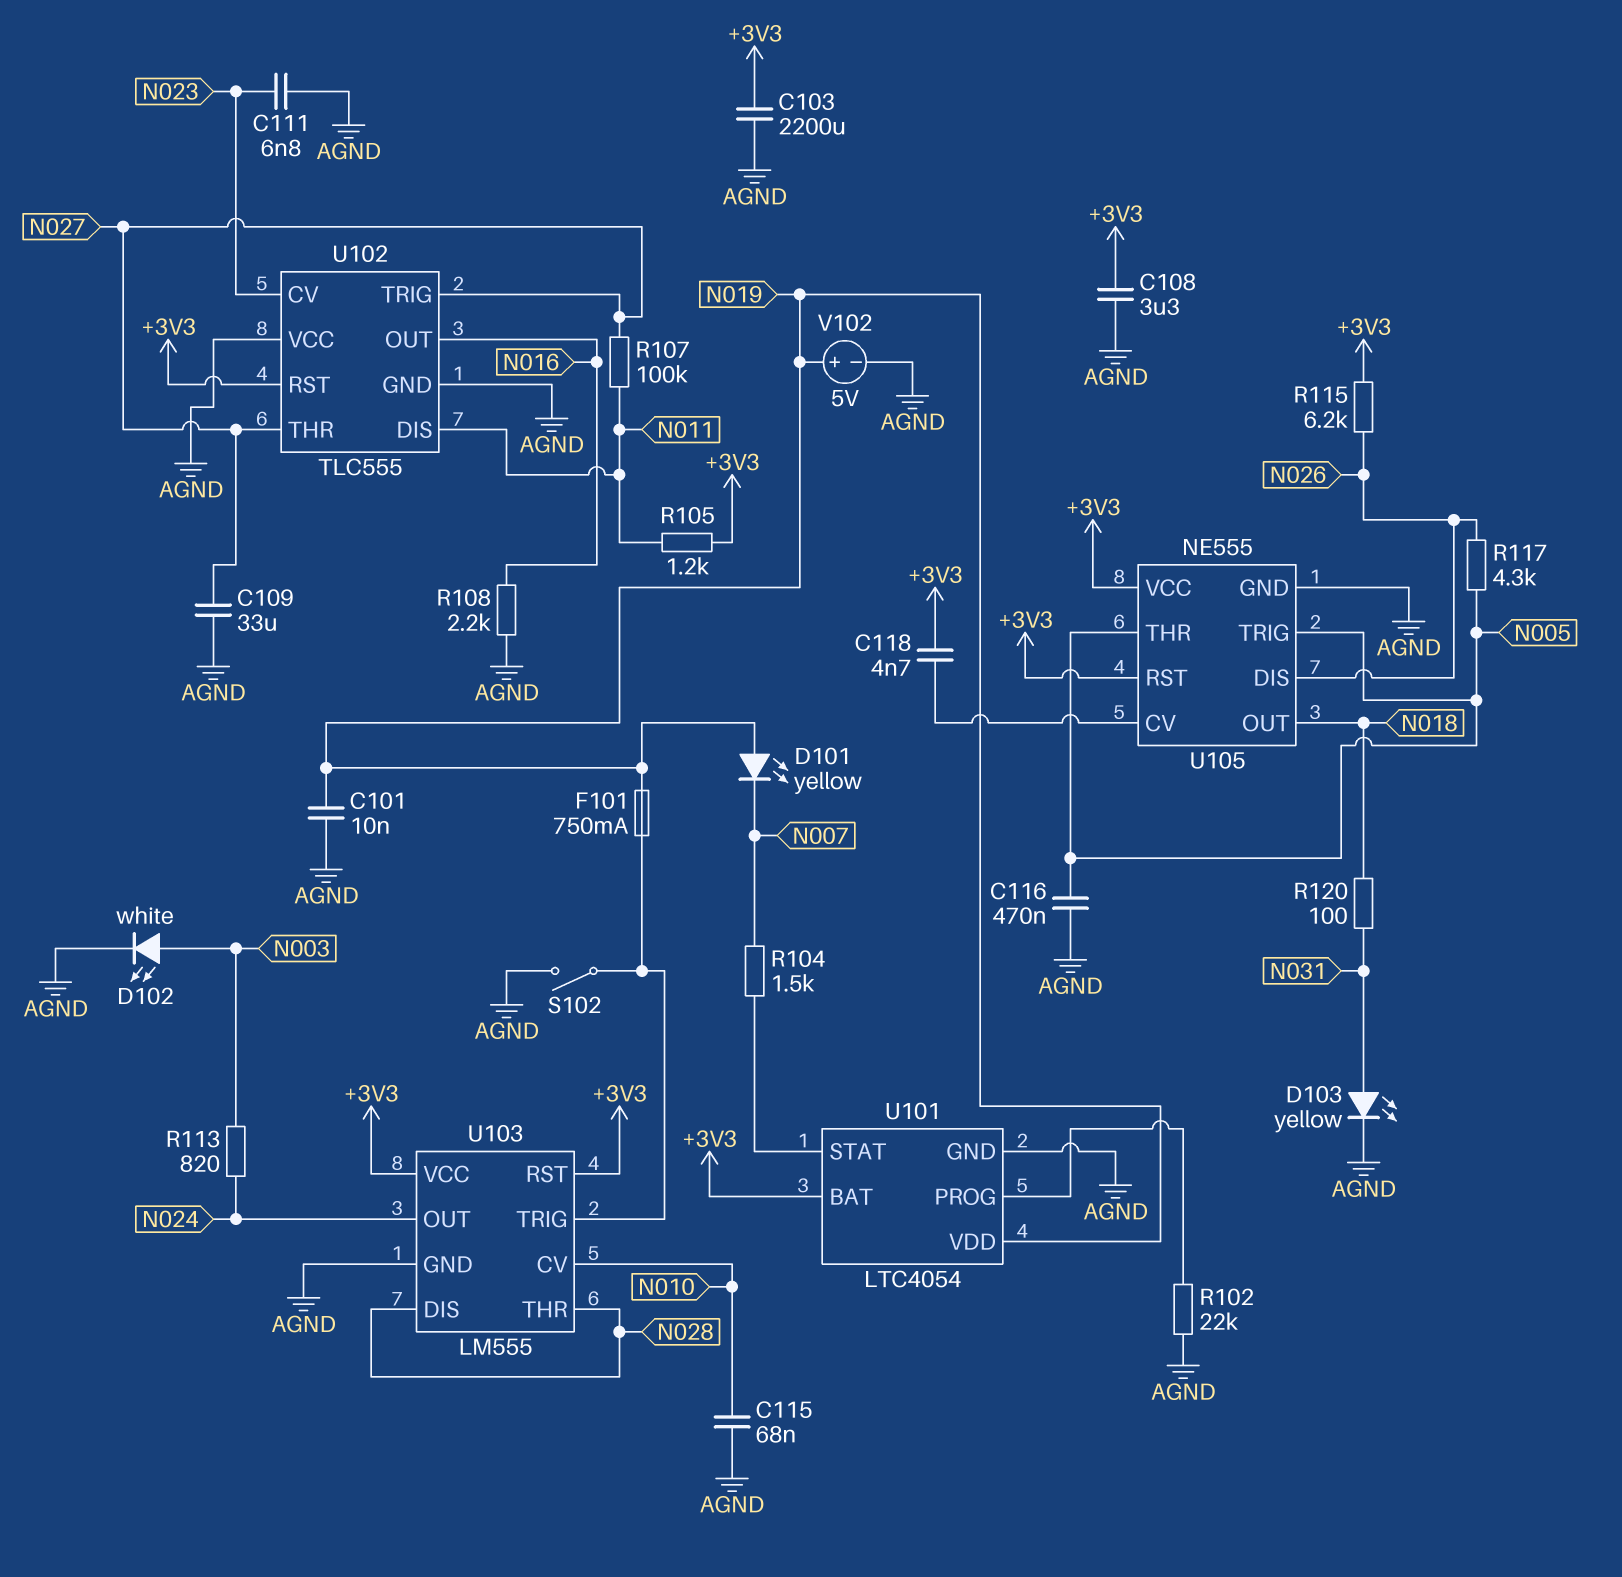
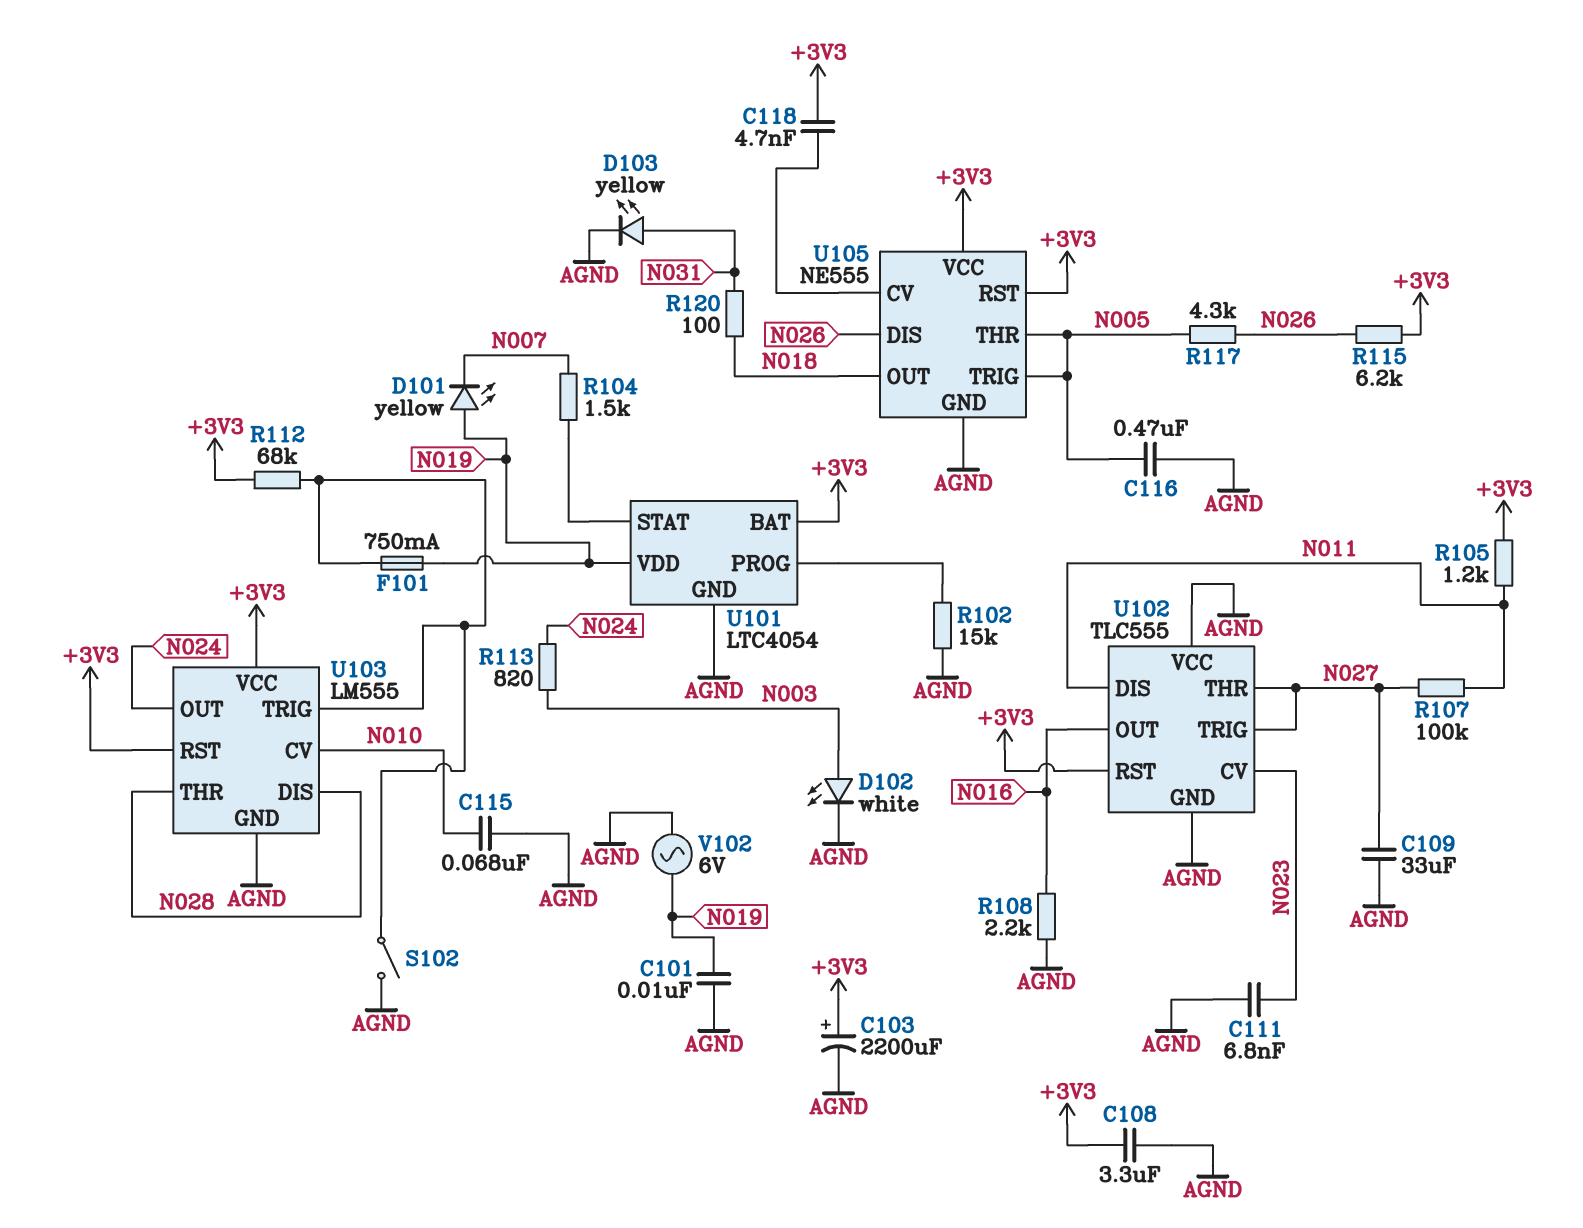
C103: 2200uF (+3V3, AGND) -> 2200uF (plus +3V3, minus AGND)
R102: 22k (AGND, U101/PROG) -> 15k (AGND, U101/PROG)
R112: none -> 68k (+3V3, U103/TRIG)
V102: 5V (plus N019, minus AGND) -> AC 6V (AGND, N019)

